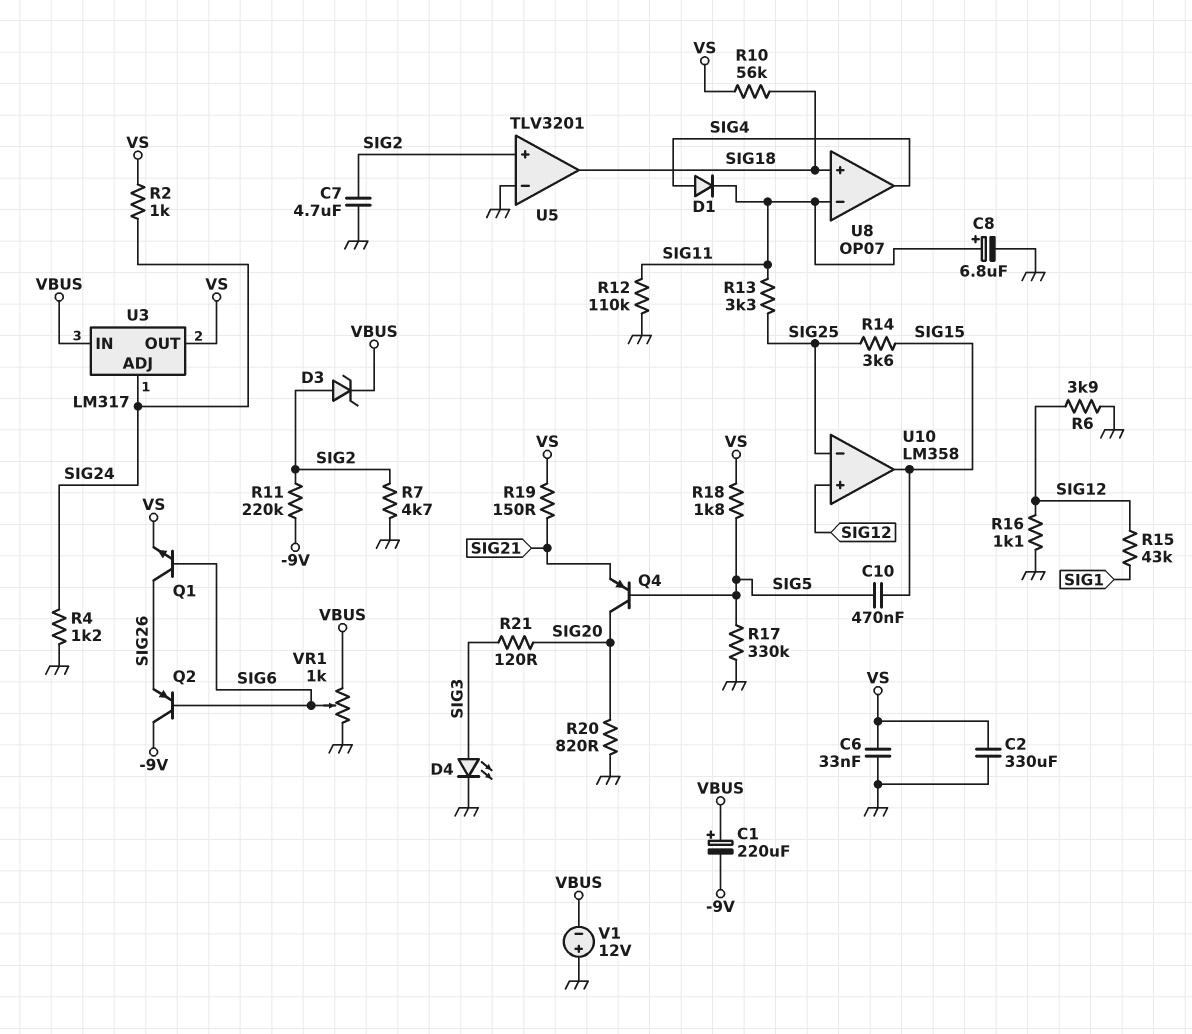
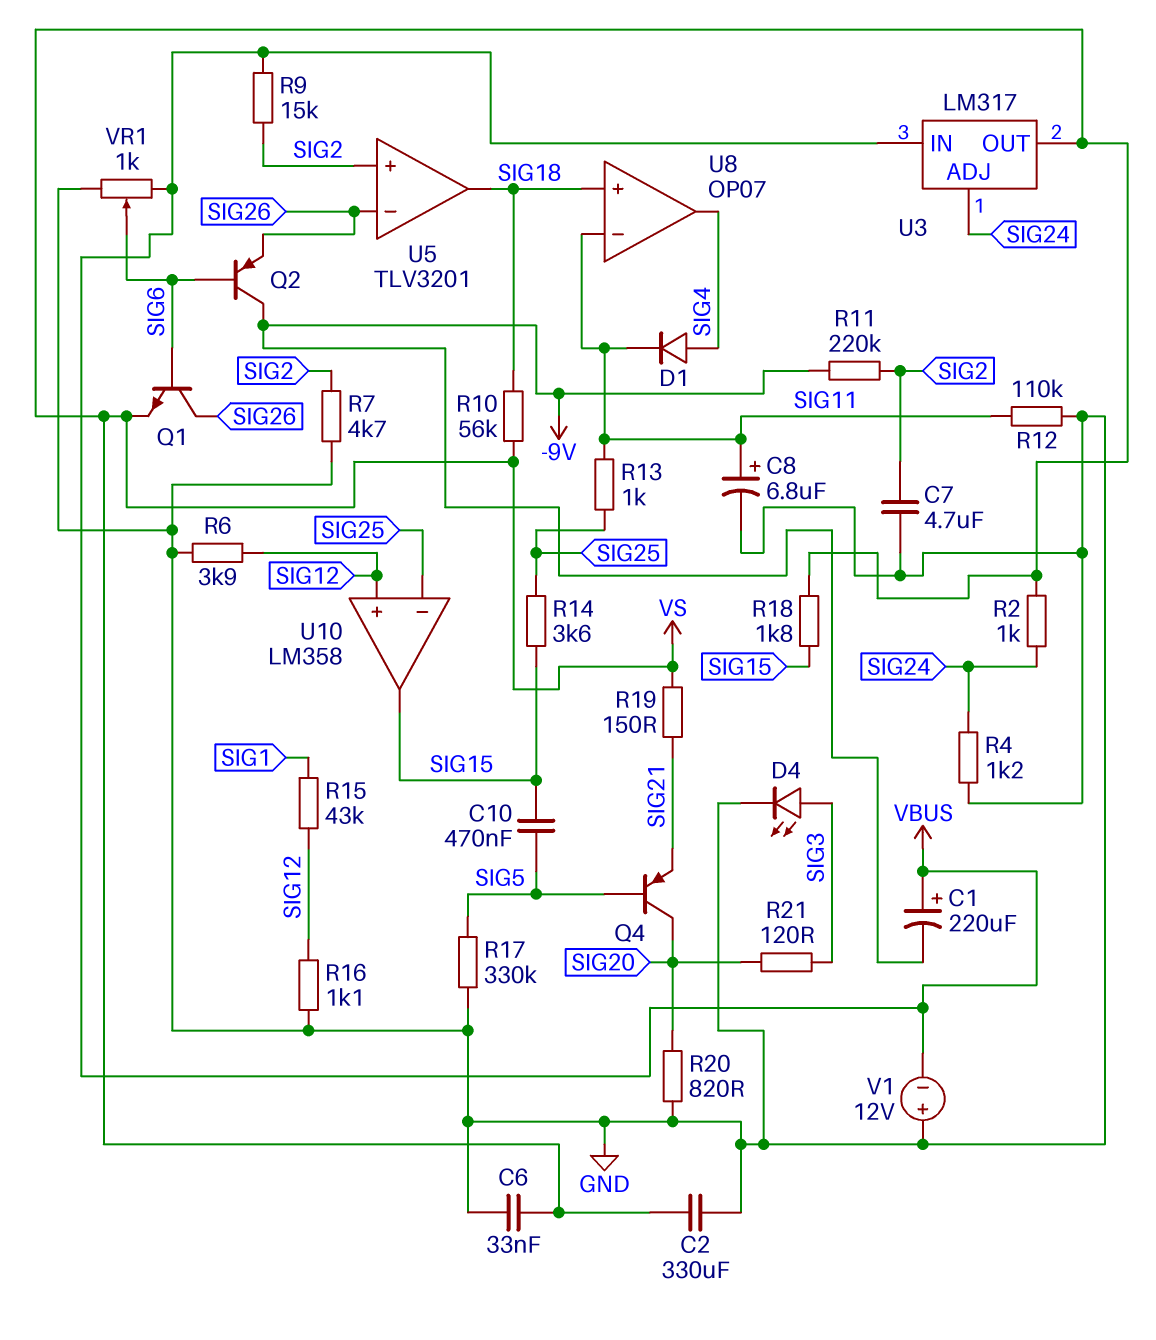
D3: zener (A SIG2, K VBUS) -> none
R9: none -> 15k (SIG2, VBUS)
R13: 3.3k (SIG11, SIG25) -> 1k (SIG11, SIG25)
R18: 1.8k (SIG5, VS) -> 1.8k (SIG15, VS)
U5 pin in-: GND -> SIG26

